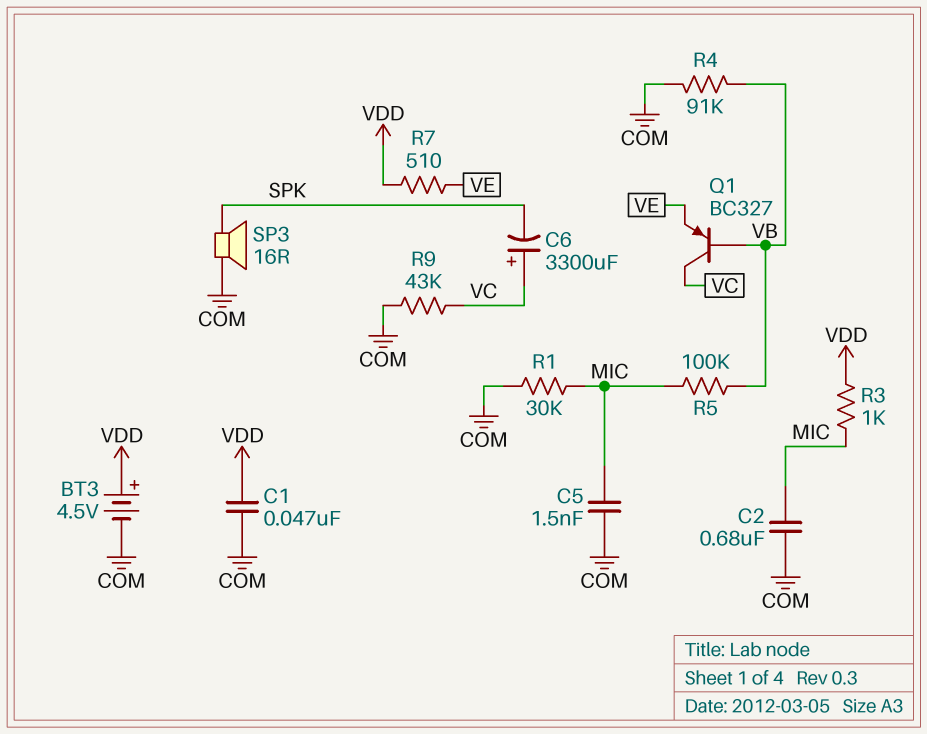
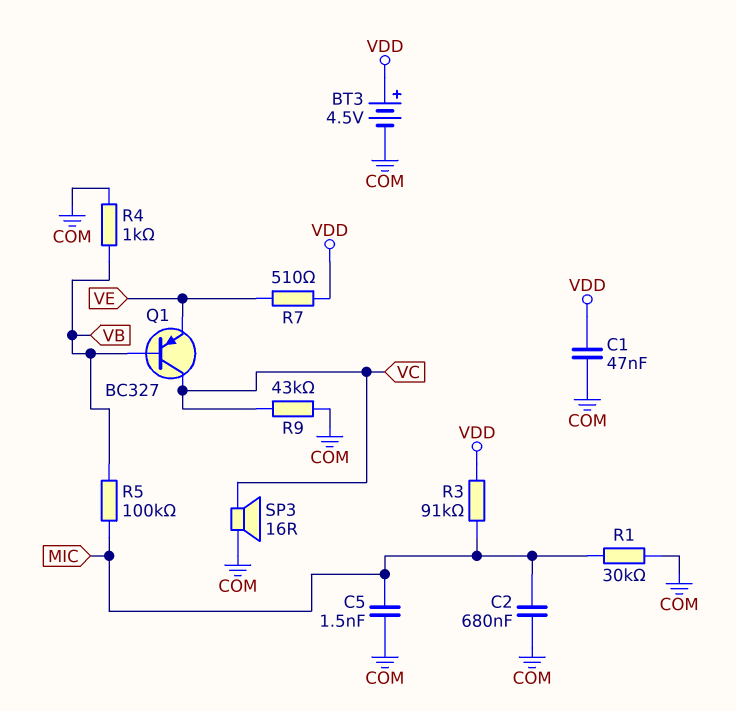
C6: 3300uF (plus VC, minus SPK) -> none
R3: 1k (MIC, VDD) -> 91k (MIC, VDD)
R4: 91k (COM, VB) -> 1k (COM, VB)
SP3: speaker 16R (COM, SPK) -> speaker 16R (COM, VC)

